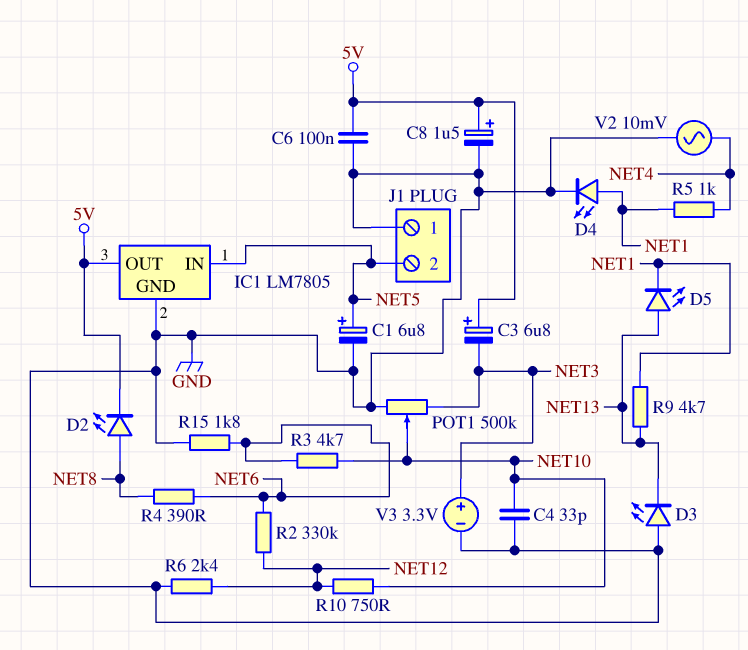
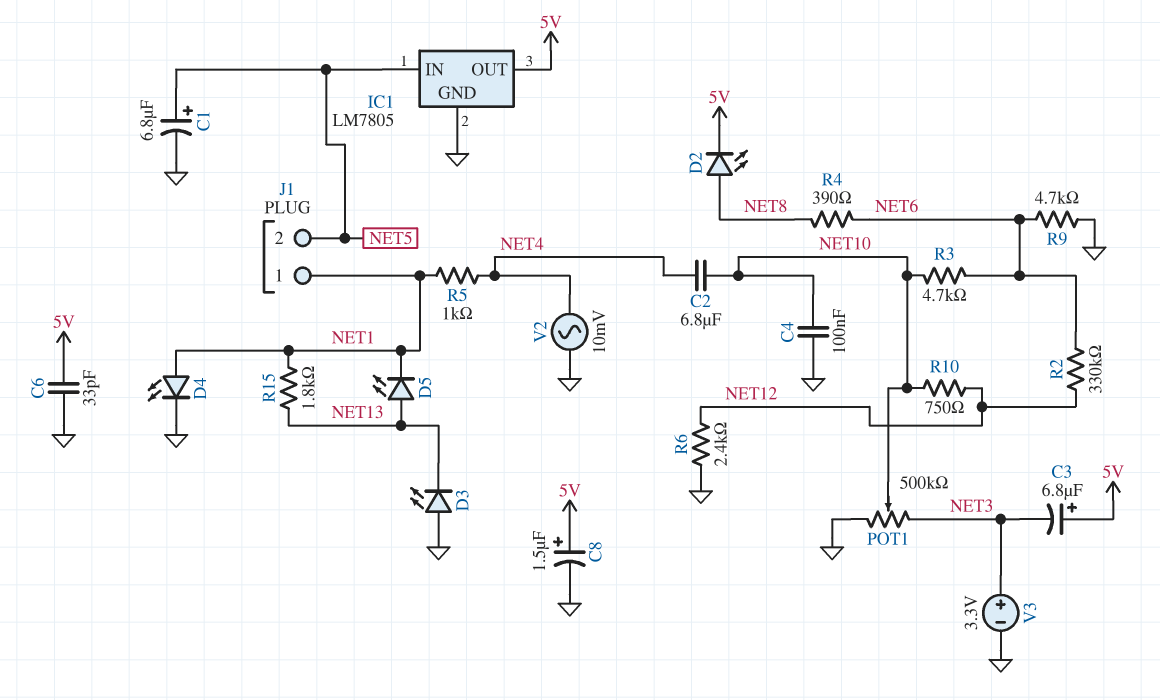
C2: none -> 6.8uF (NET4, NET10)
C4: 33pF (GND, NET10) -> 100nF (GND, NET10)
C6: 100nF (5V, GND) -> 33pF (5V, GND)
J1 pin 1: GND -> NET1
R9: 4.7k (NET1, NET13) -> 4.7k (GND, NET6)
R15: 1.8k (GND, NET6) -> 1.8k (NET1, NET13)

